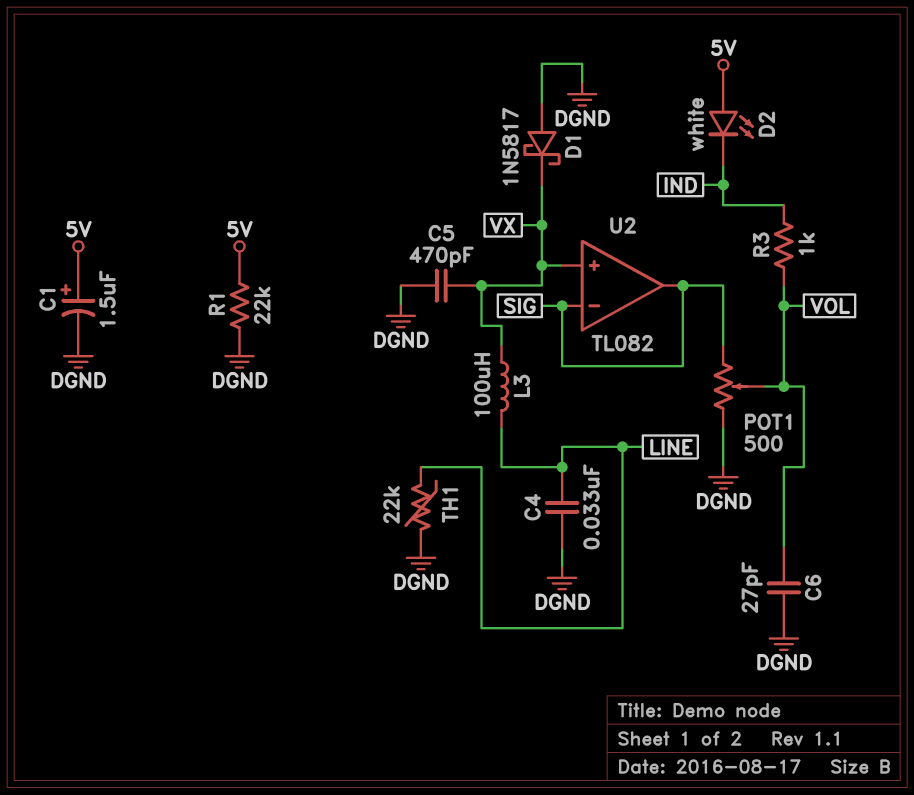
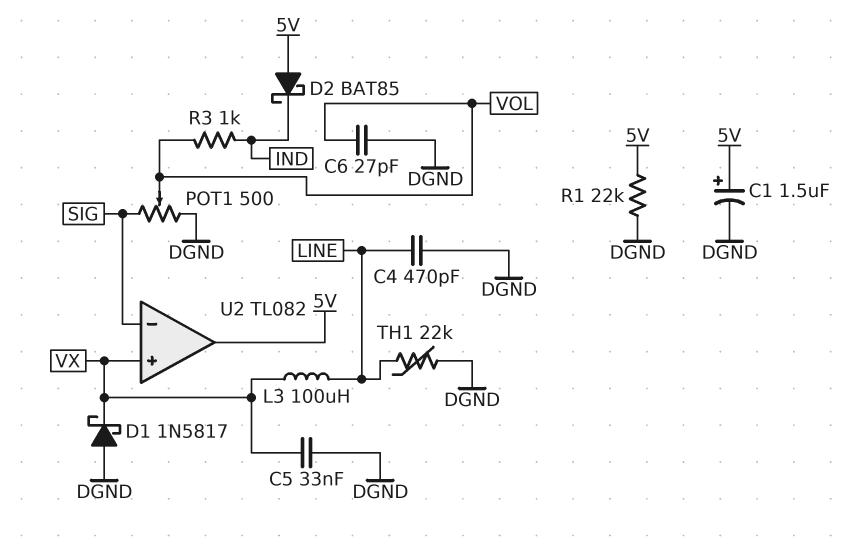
C4: 33nF (DGND, LINE) -> 470pF (DGND, LINE)
C5: 470pF (DGND, VX) -> 33nF (DGND, VX)
D2: LED white (A 5V, K IND) -> schottky BAT85 (A 5V, K IND)
U2 pin out: SIG -> 5V

